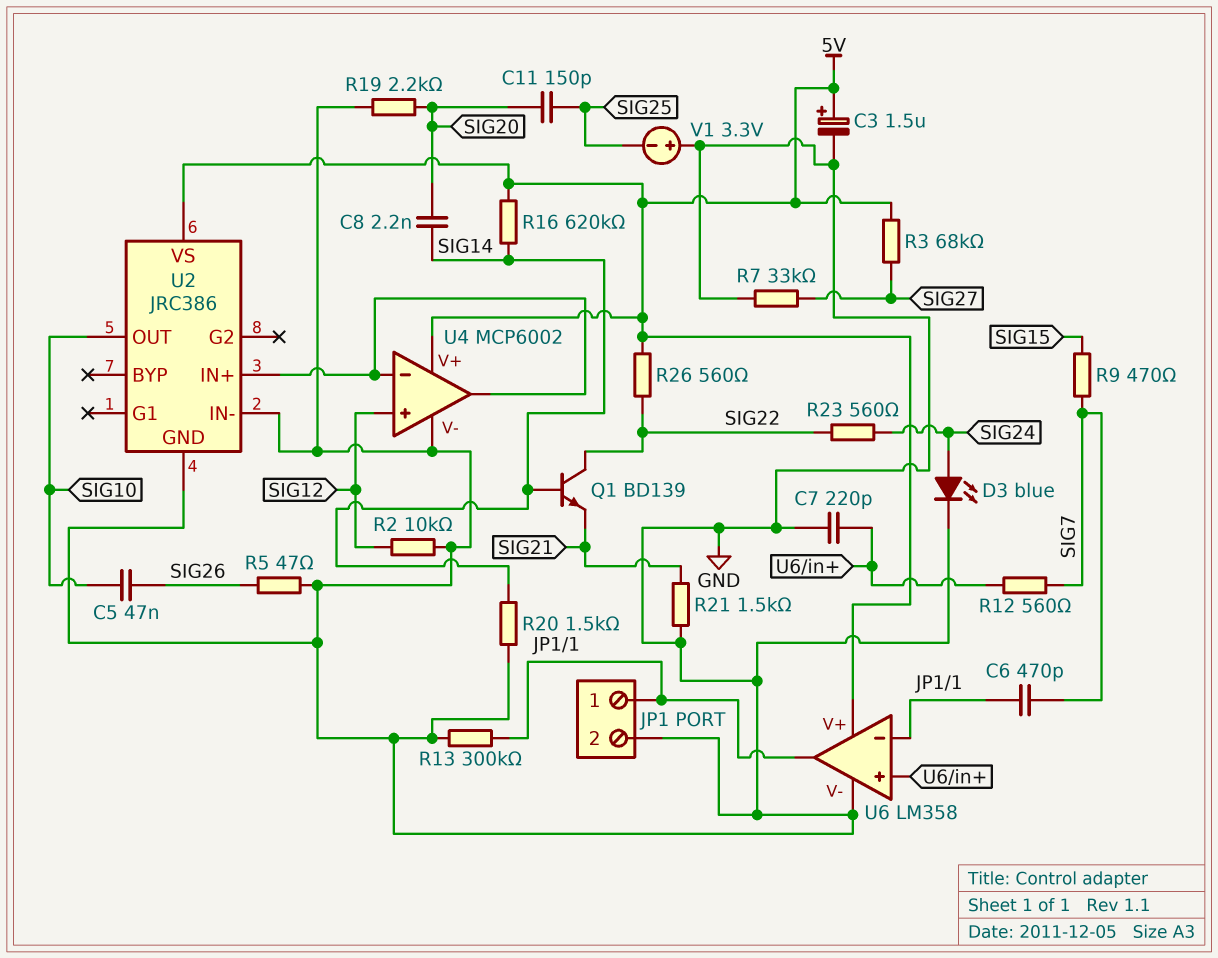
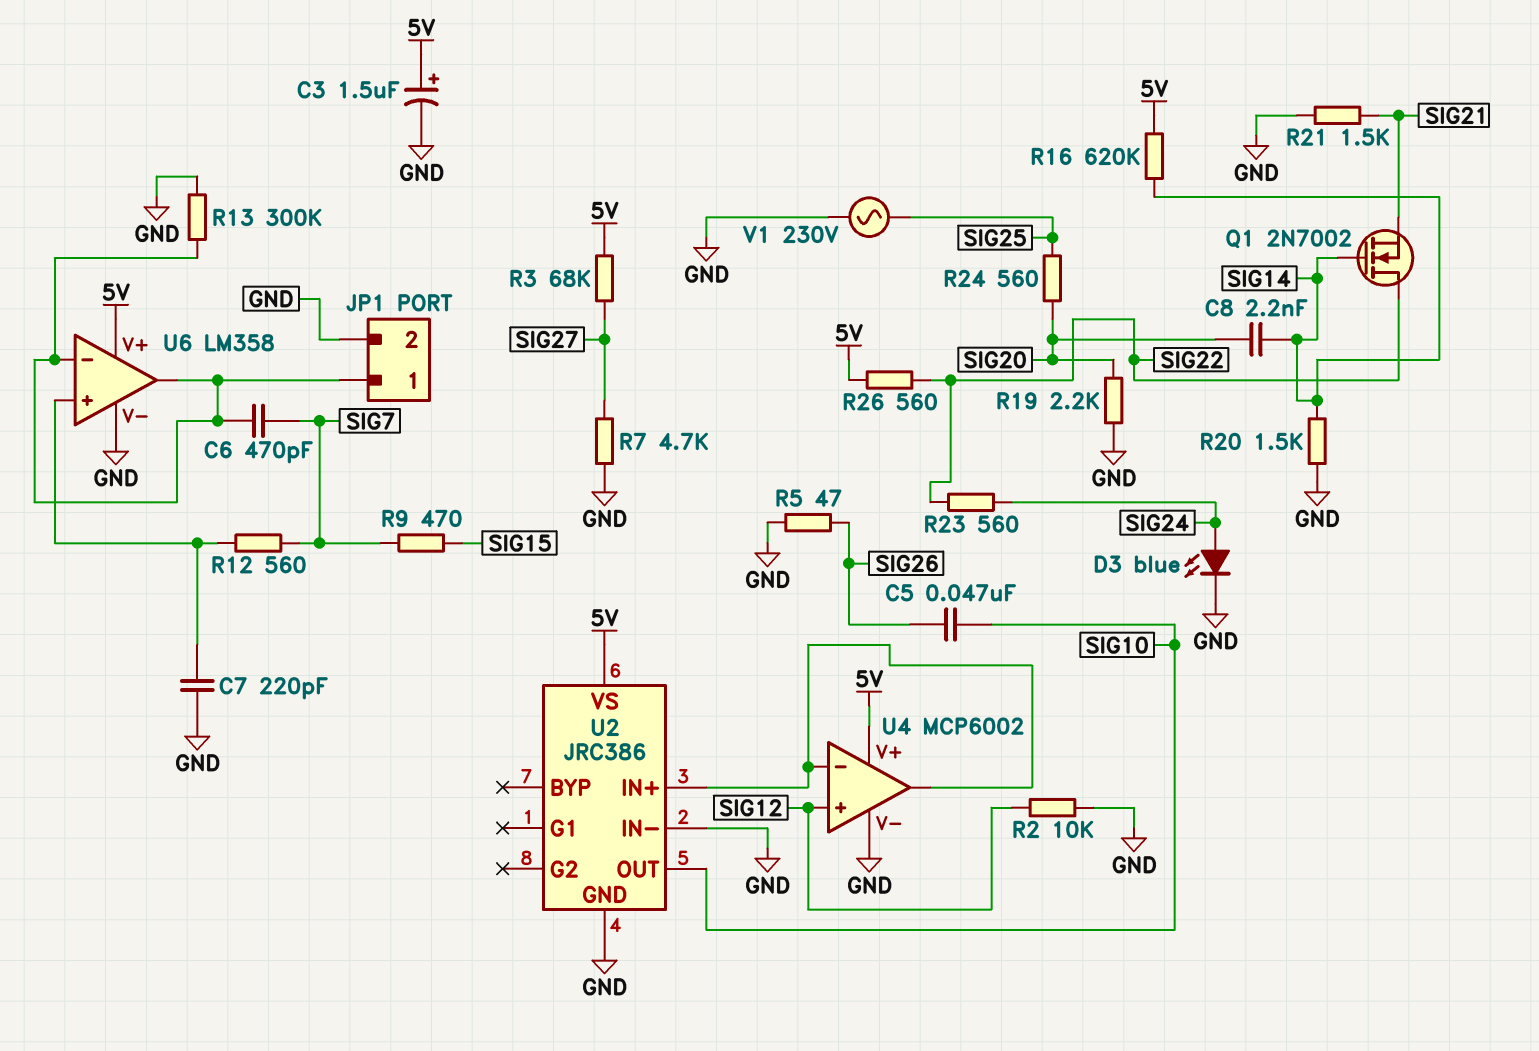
C11: 150pF (SIG20, SIG25) -> none
Q1: NPN BD139 (B SIG14, C SIG22, E SIG21) -> NMOS 2N7002 (G SIG14, D SIG22, S SIG21)
R7: 33k (GND, SIG27) -> 4.7k (GND, SIG27)
R24: none -> 560 (SIG20, SIG25)
V1: 3.3V (plus GND, minus SIG25) -> AC 230V (GND, SIG25)

